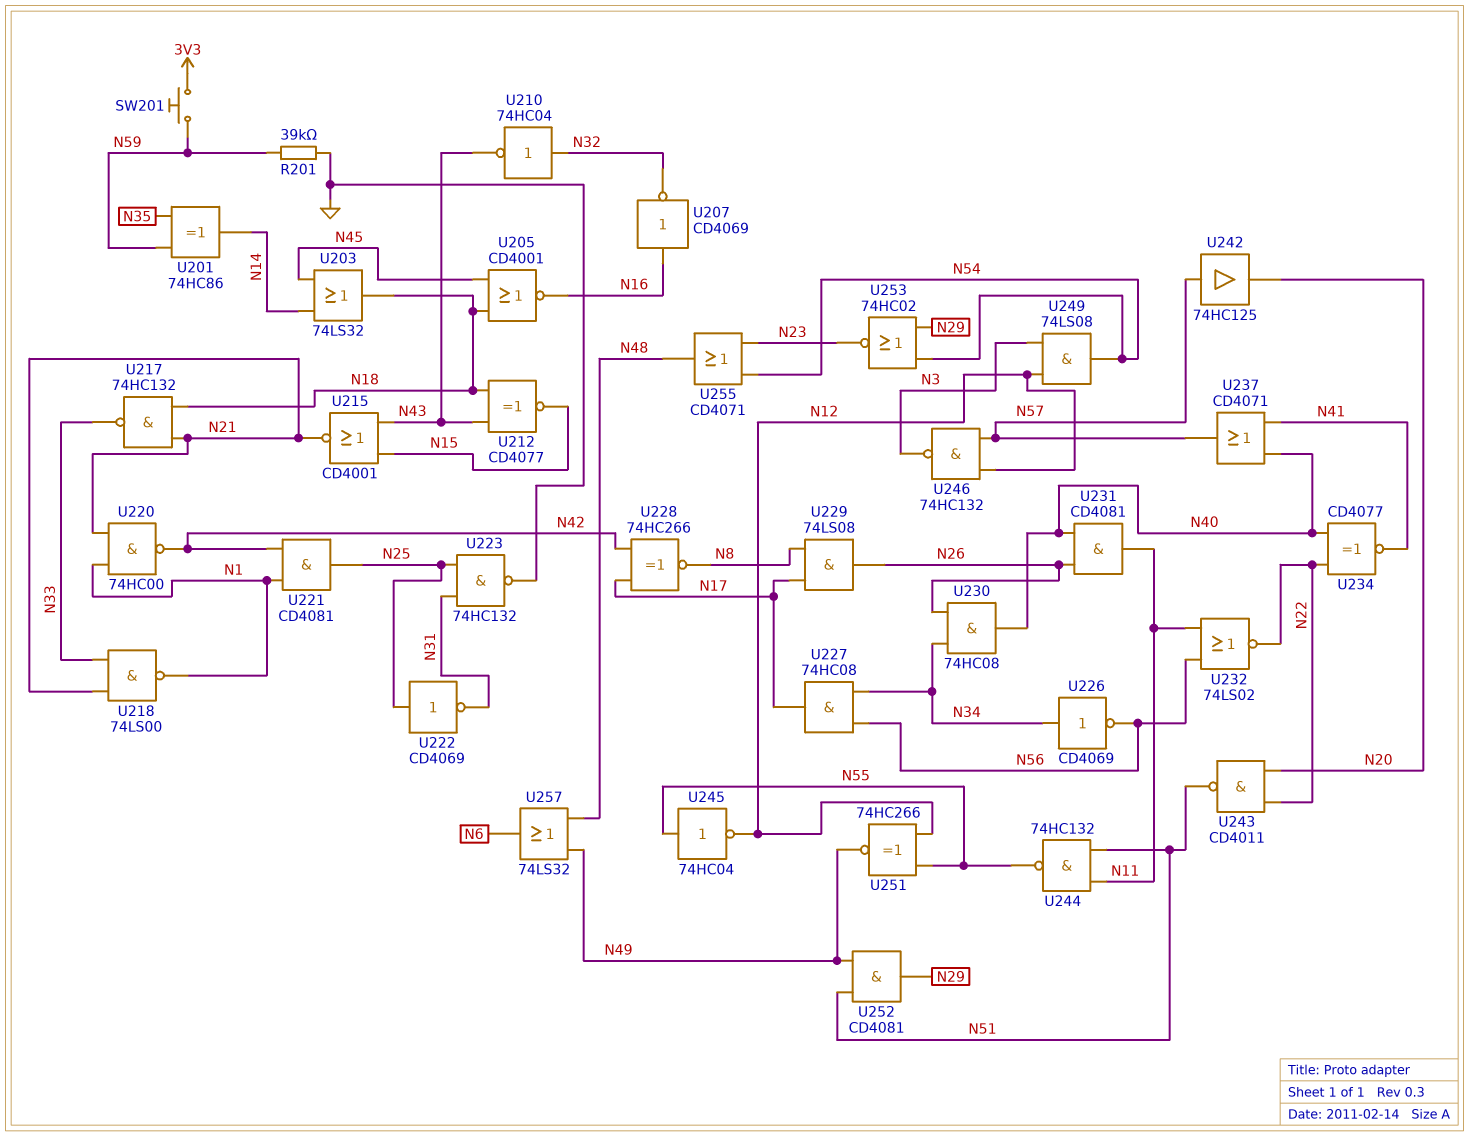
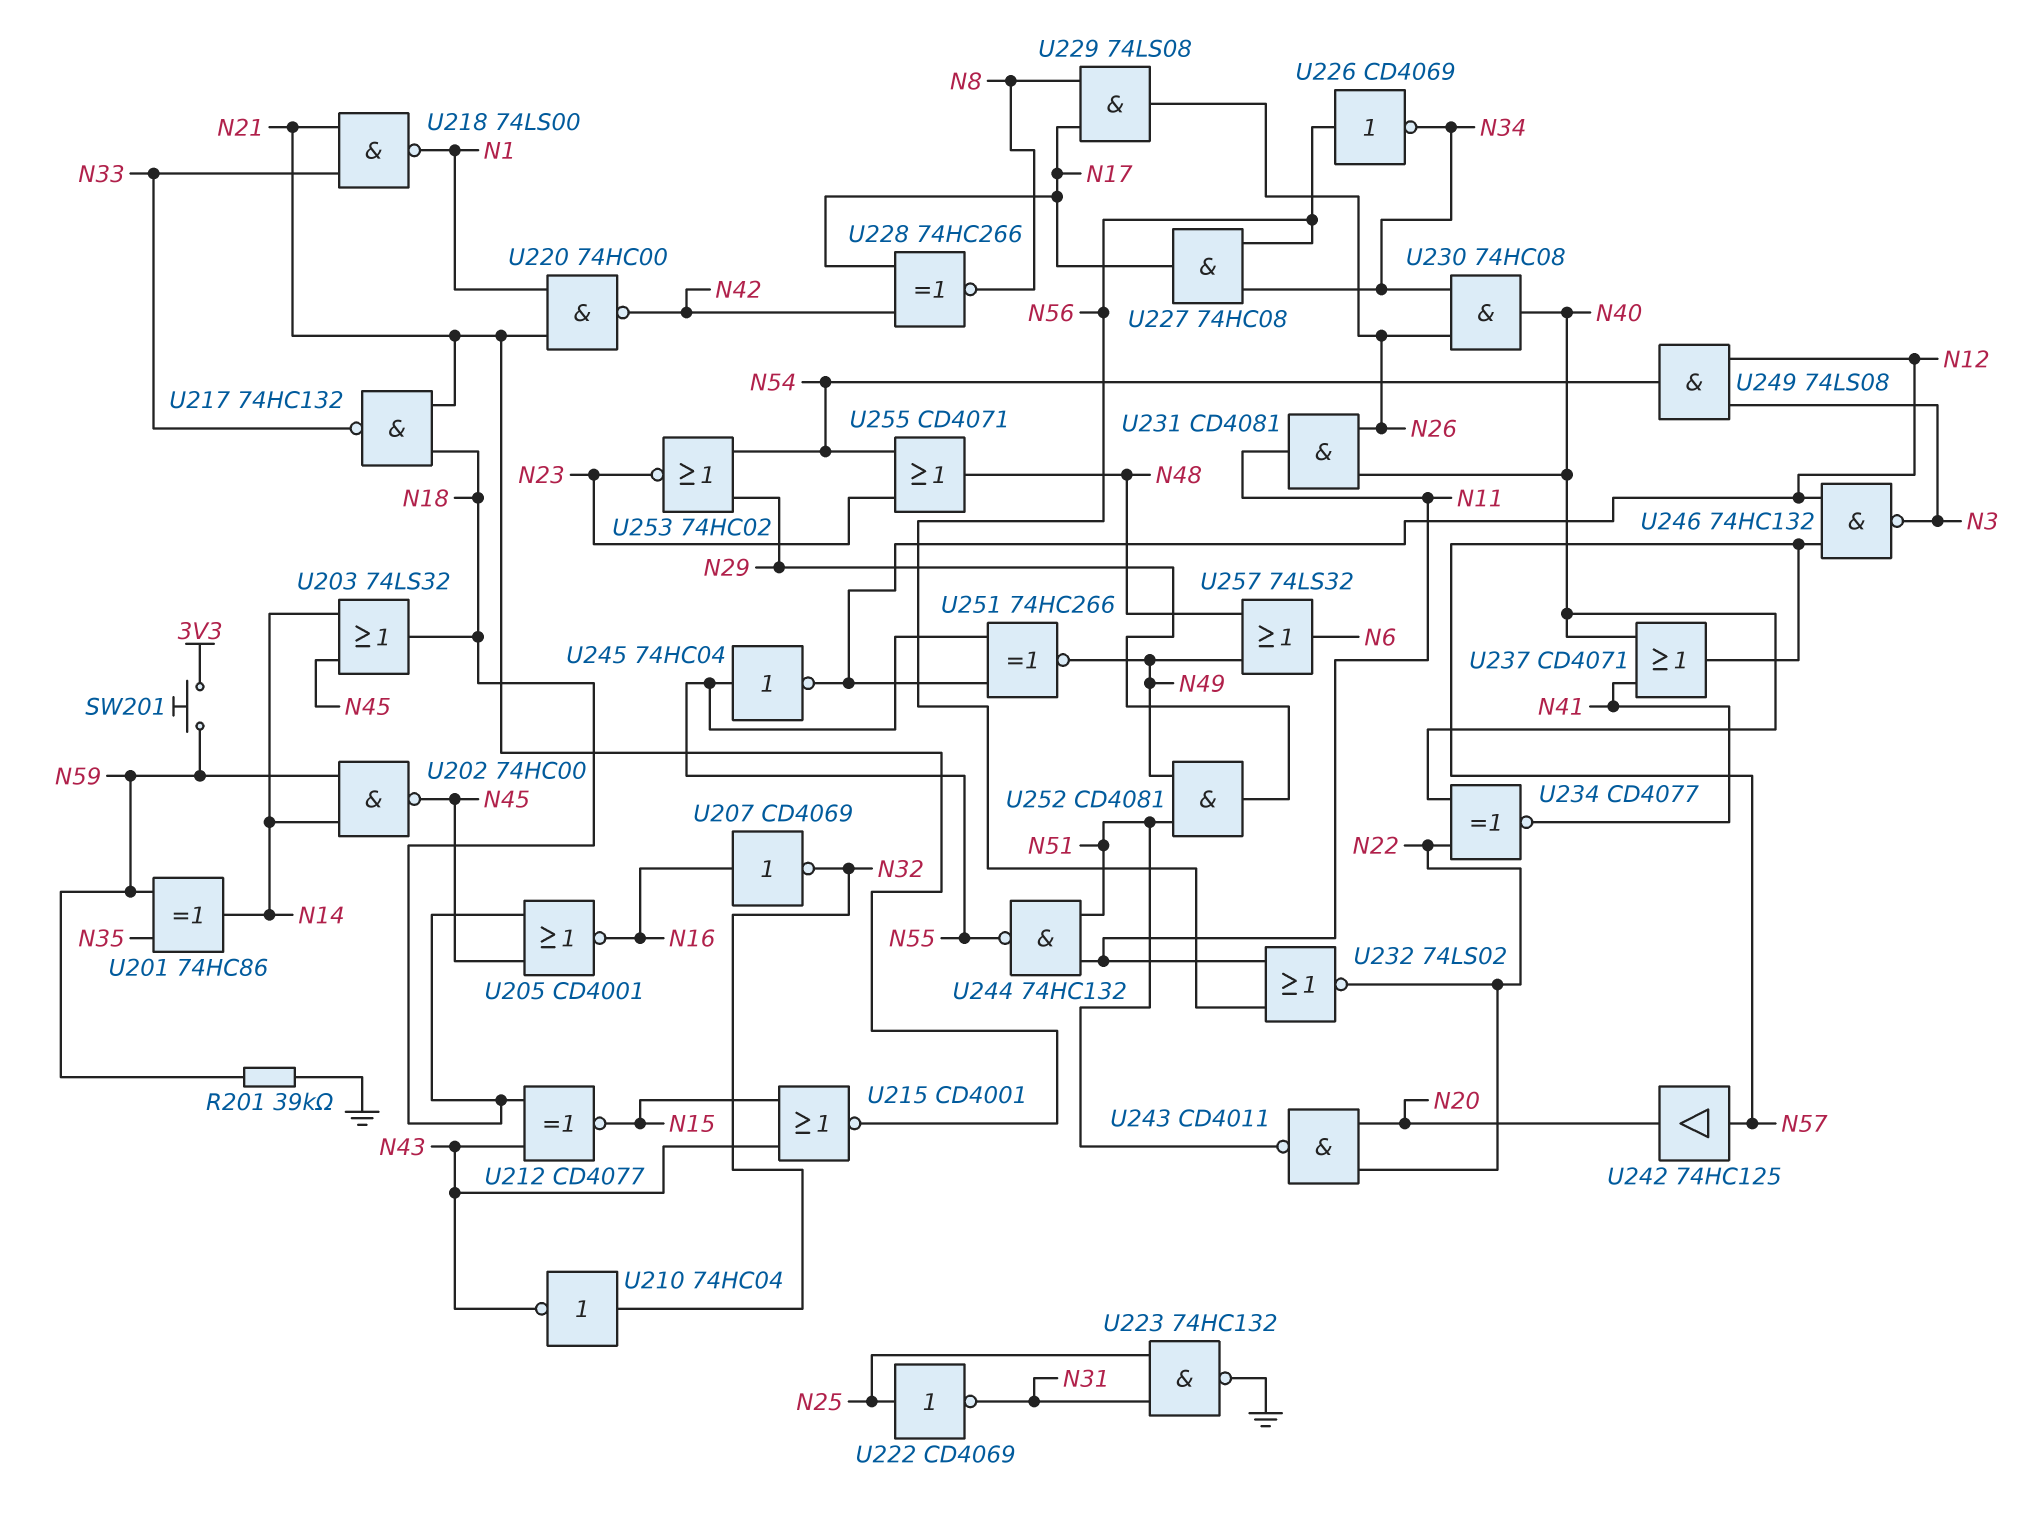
U202: none -> NAND 74HC00 (in N14, in N59, out N45)
U221: AND CD4081 (in N1, in N42, out N25) -> none
U226: NOT CD4069 (in N34, out N56) -> NOT CD4069 (in N56, out N34)

